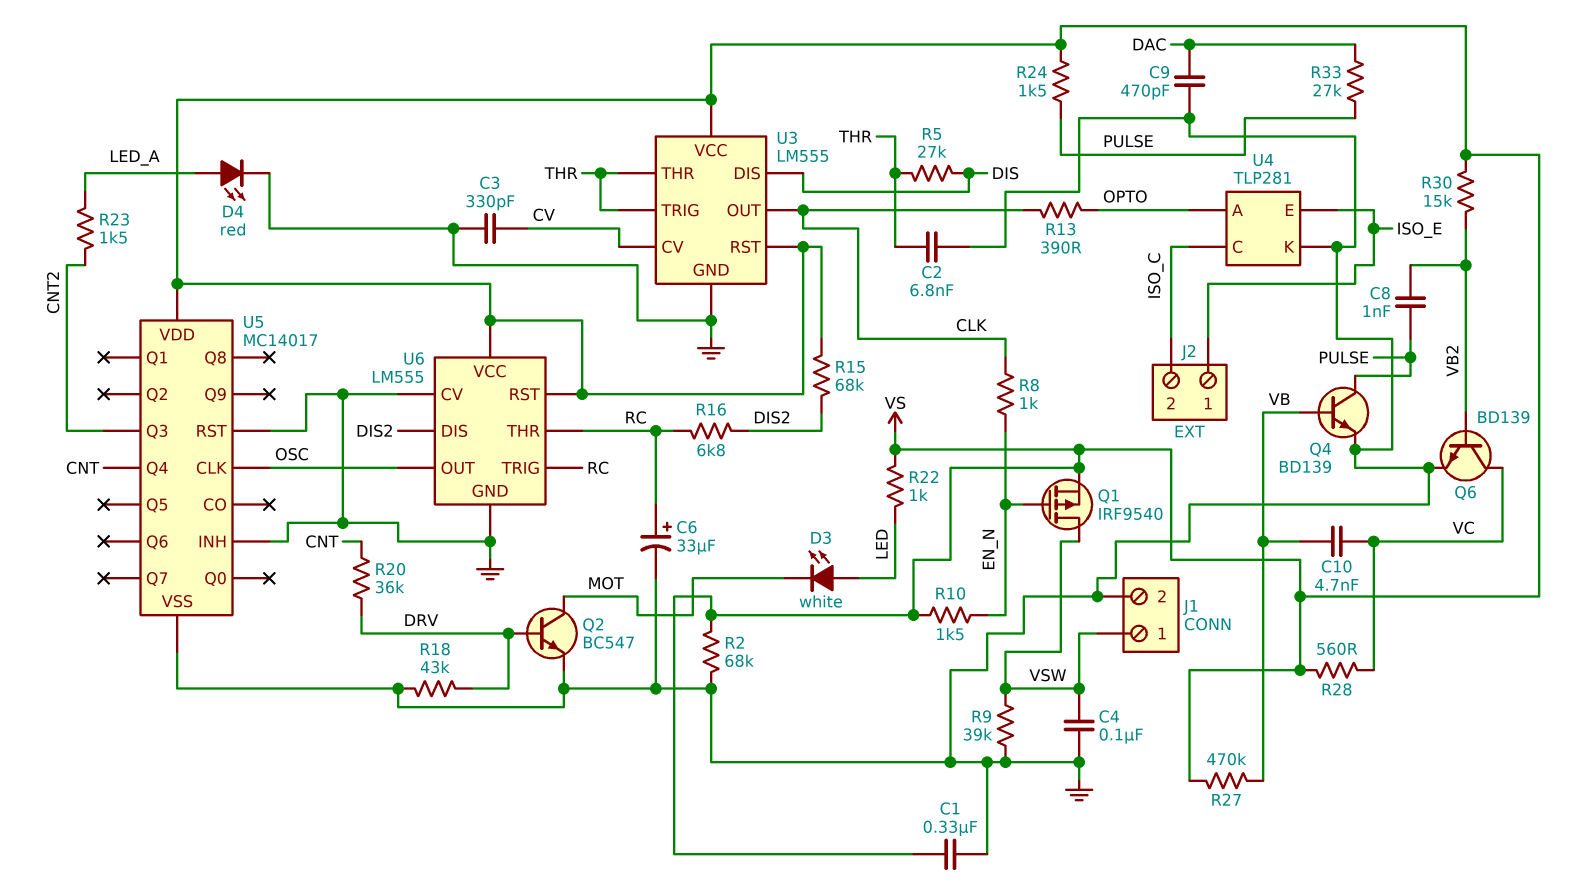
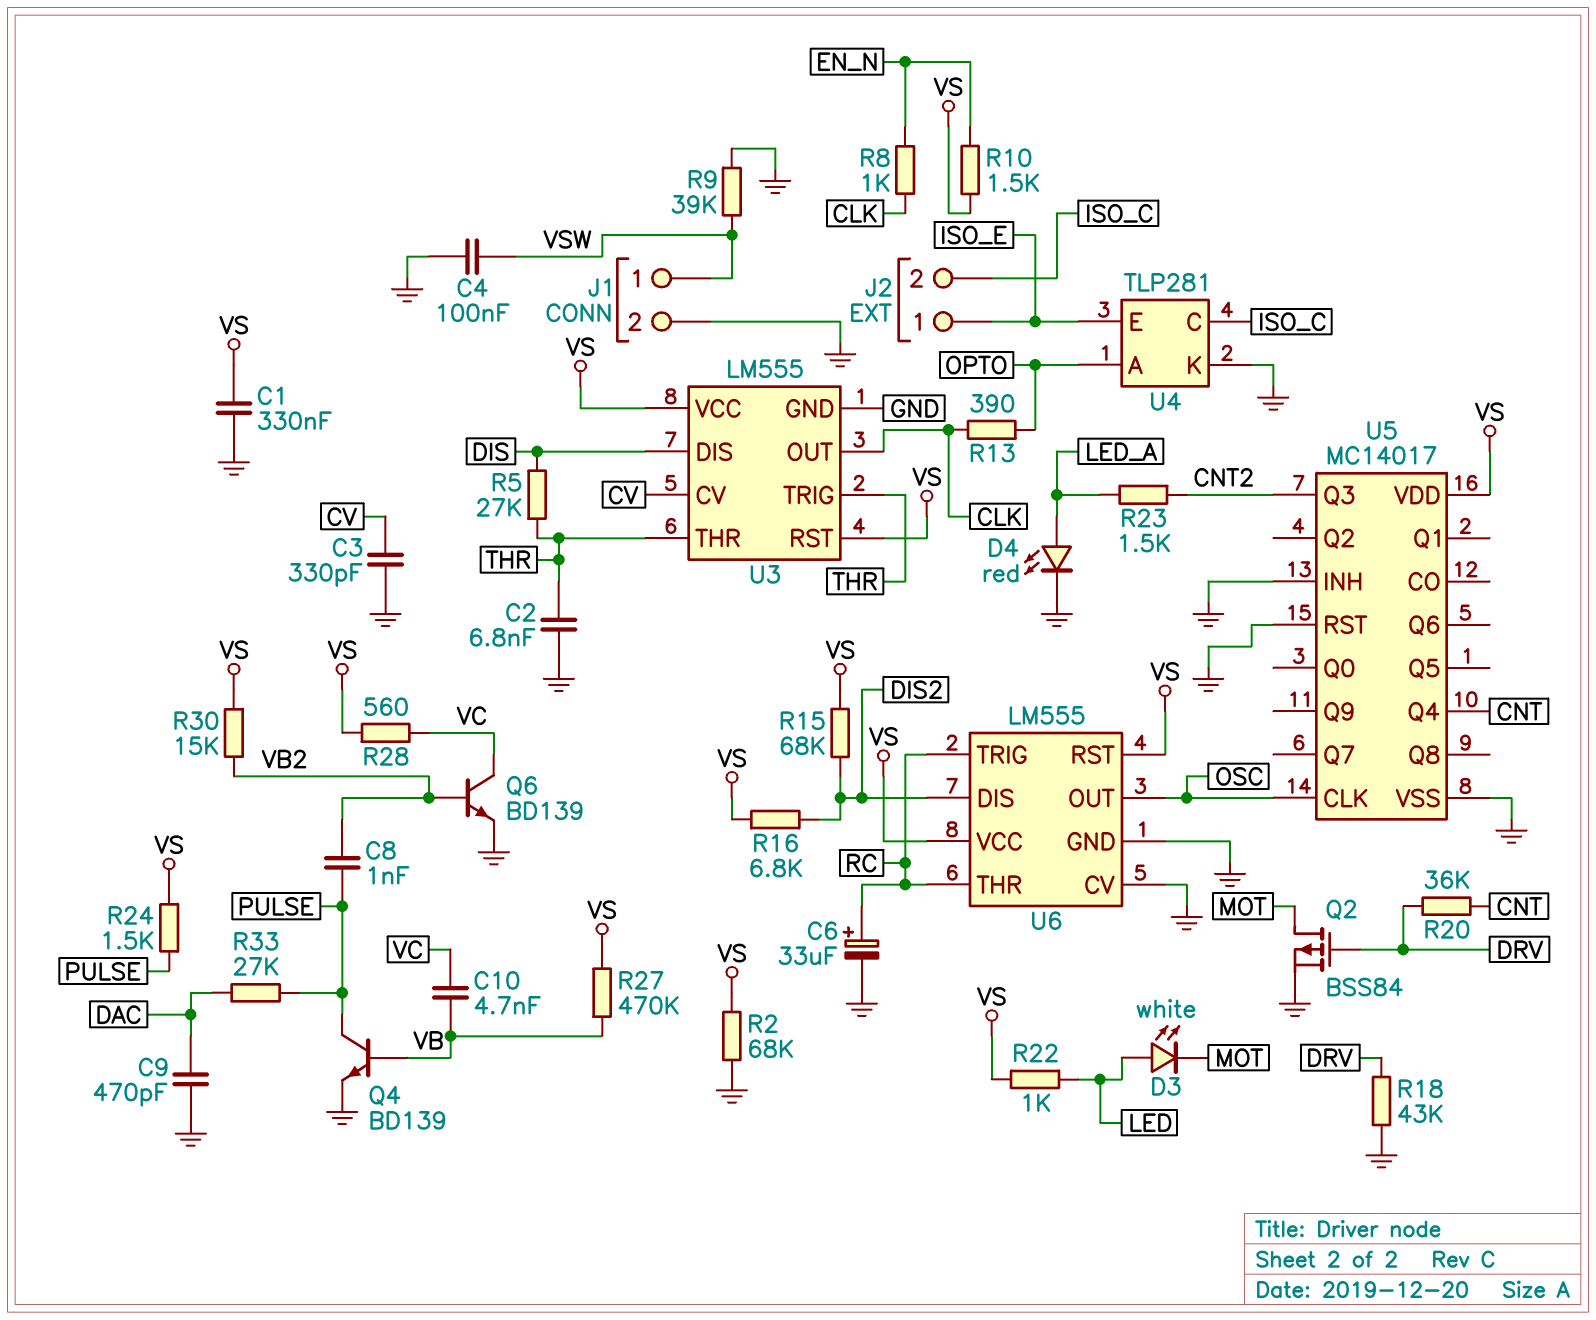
Q1: PMOS IRF9540 (G EN_N, D VSW, S VS) -> none
Q2: NPN BC547 (B DRV, C MOT, E GND) -> PMOS BSS84 (G DRV, D MOT, S GND)
R16: 6.8k (DIS2, RC) -> 6.8k (DIS2, VS)

